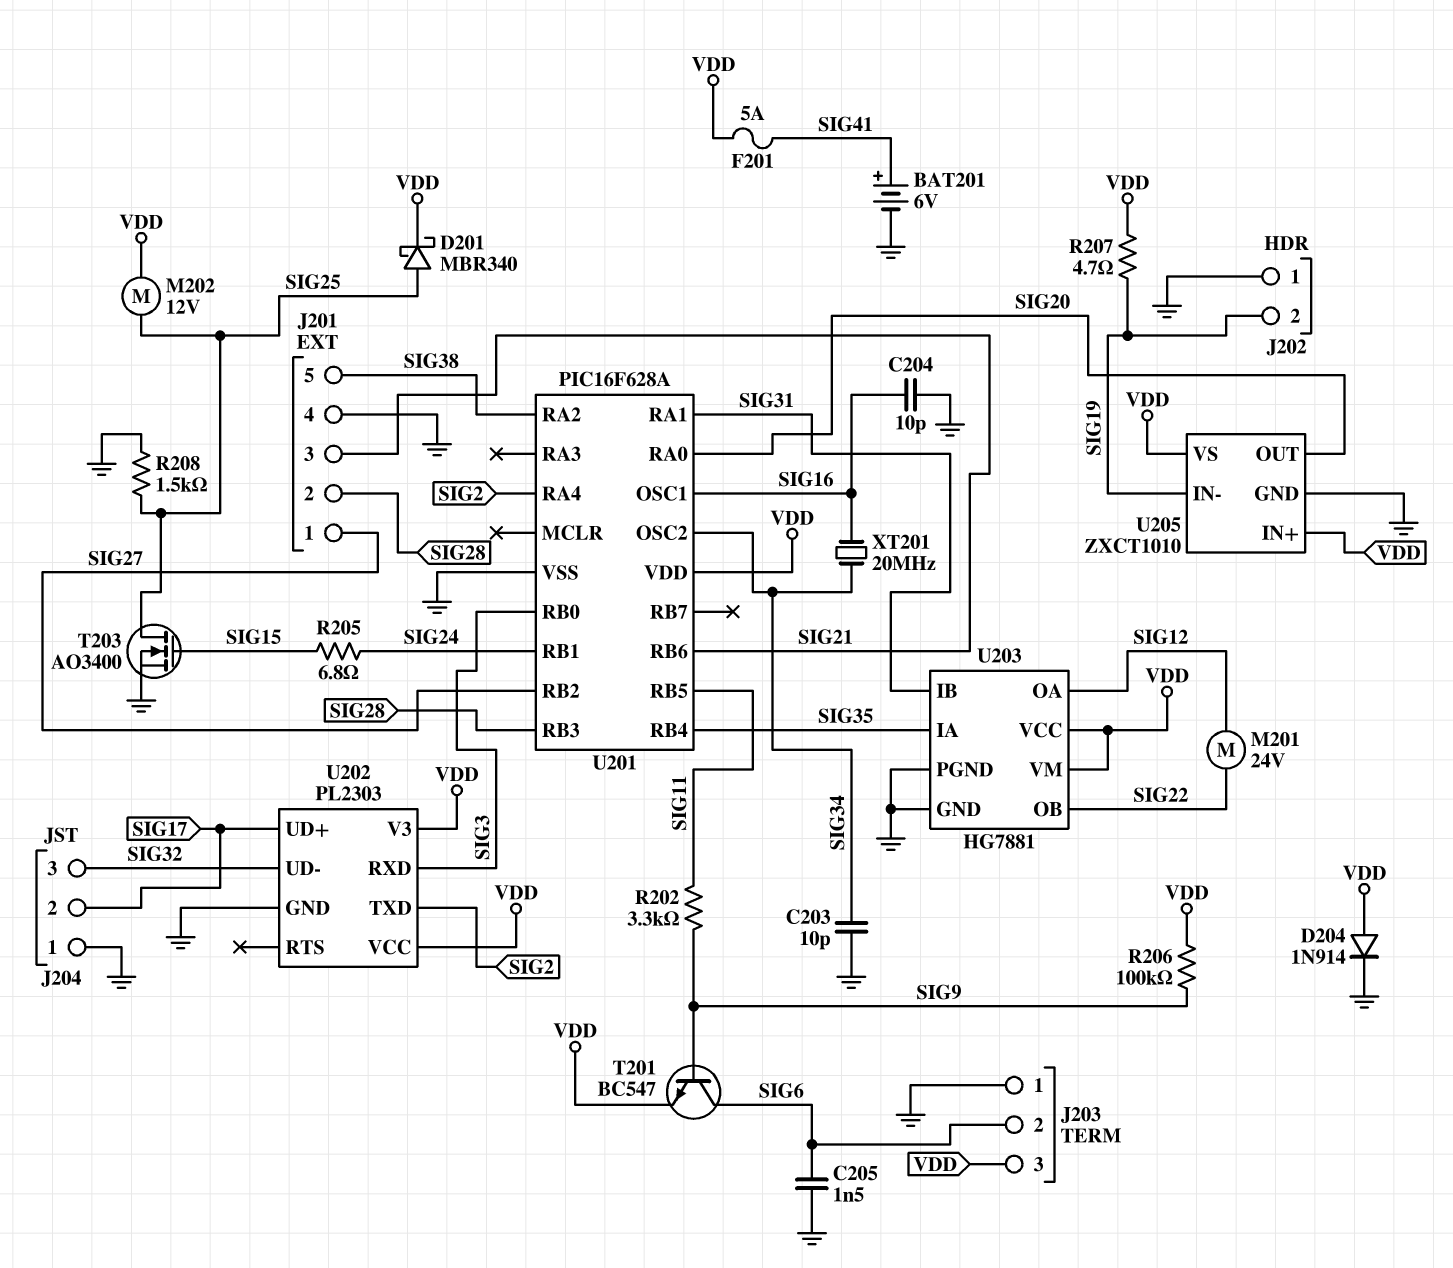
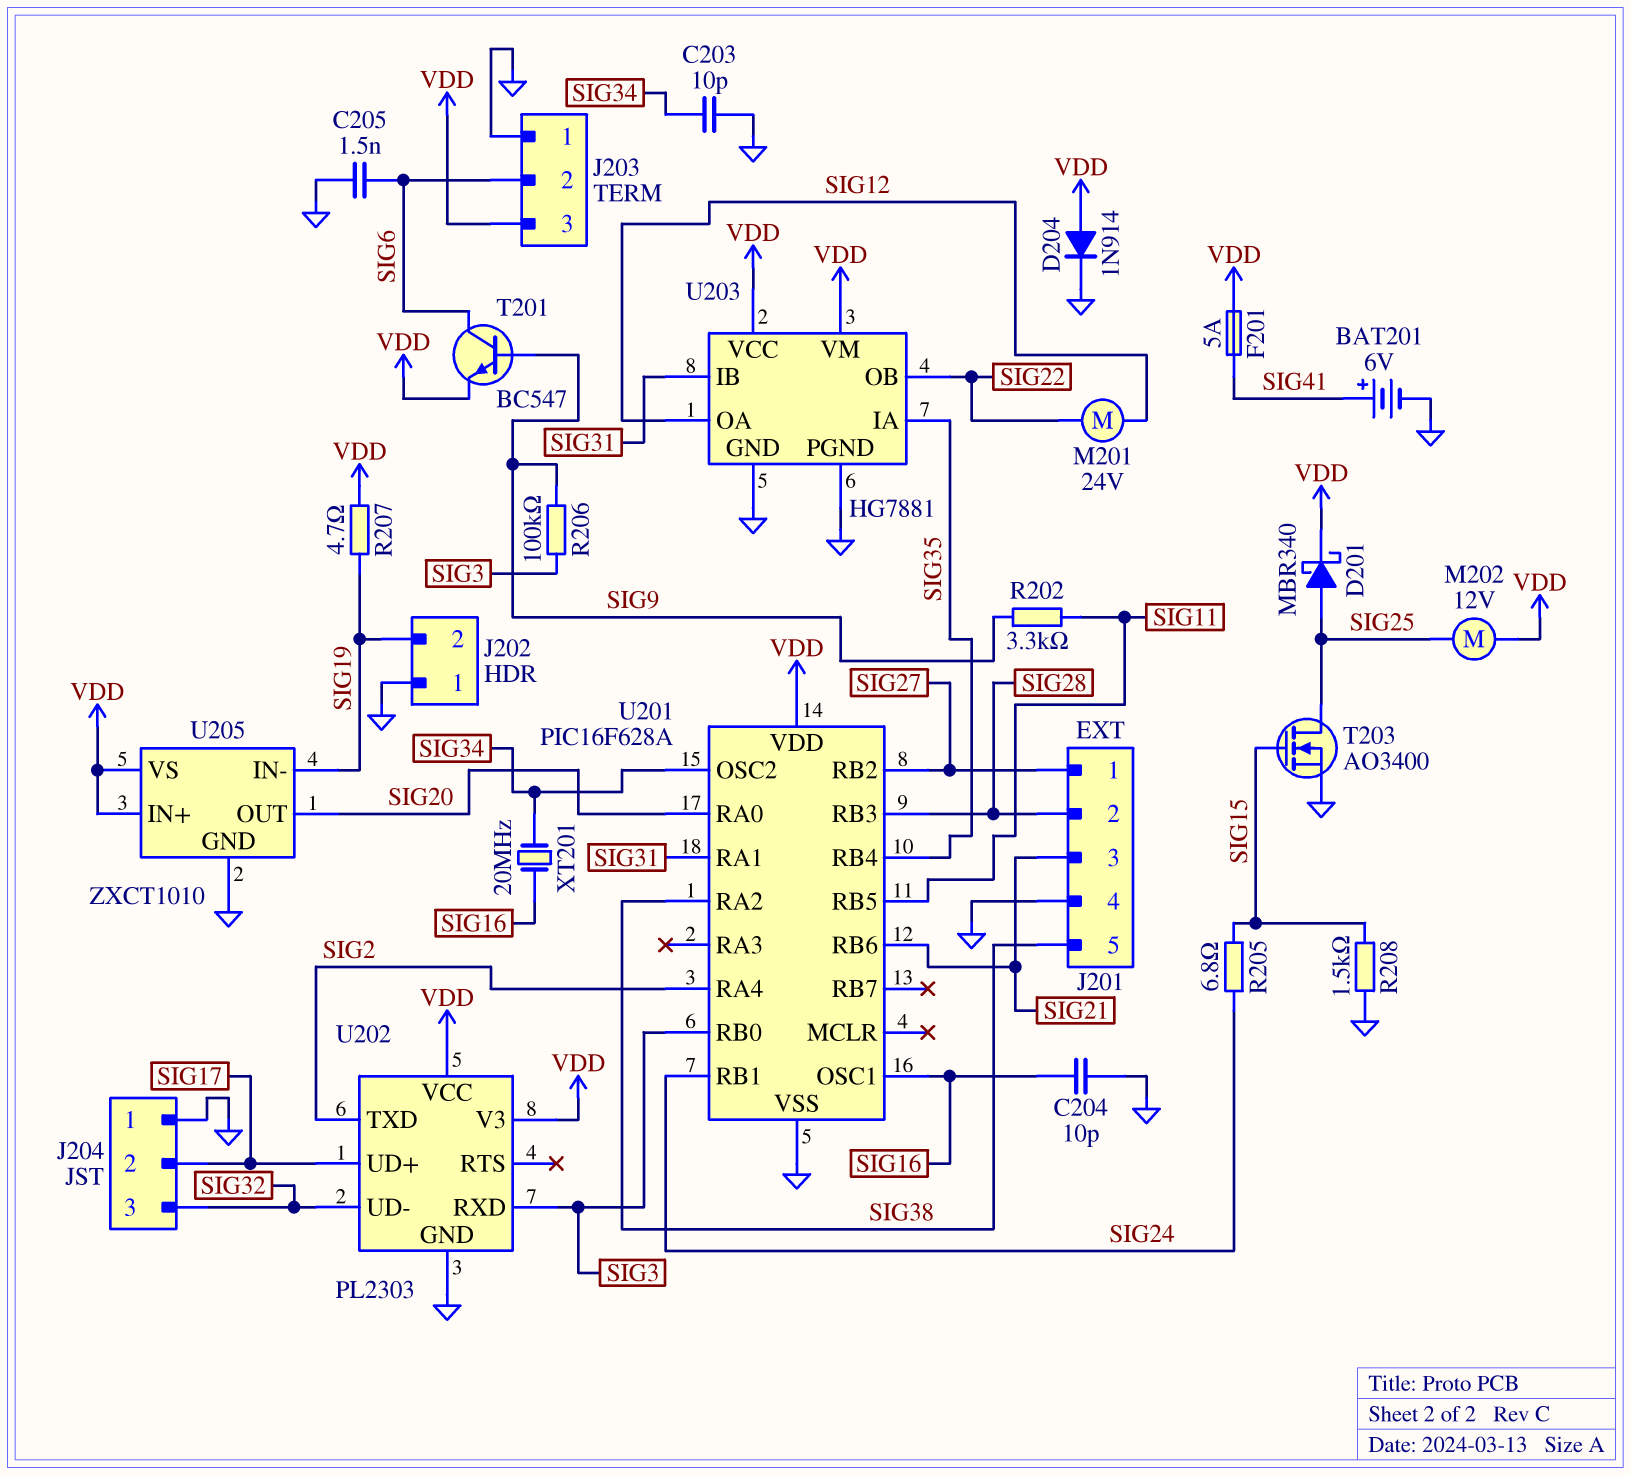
R206: 100k (SIG9, VDD) -> 100k (SIG3, SIG9)
R208: 1.5k (GND, SIG25) -> 1.5k (GND, SIG15)

